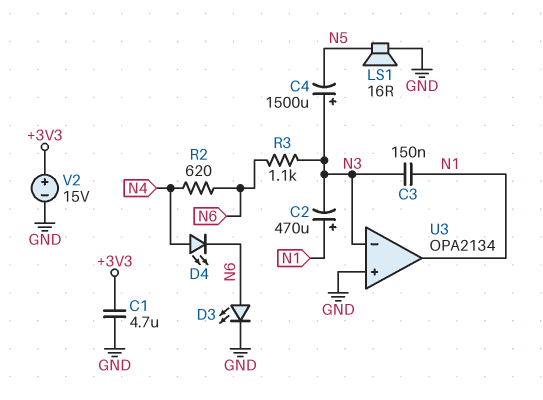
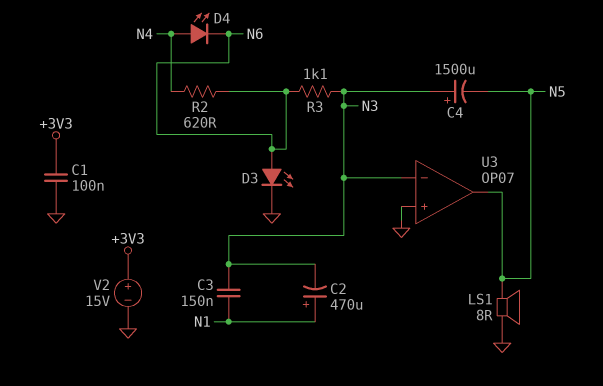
C1: 4.7uF (+3V3, GND) -> 100nF (+3V3, GND)
LS1: speaker 16R (GND, N5) -> speaker 8R (GND, N5)
U3: OPA2134 -> OP07
U3 pin out: N1 -> N5

